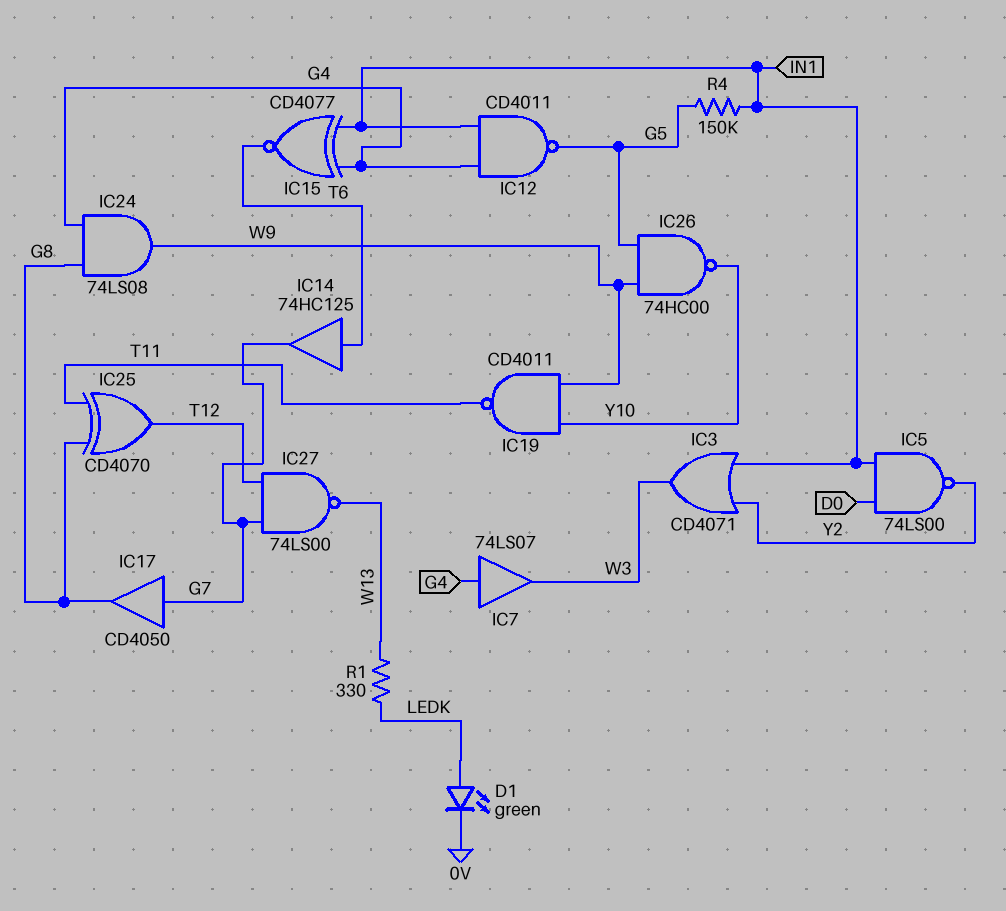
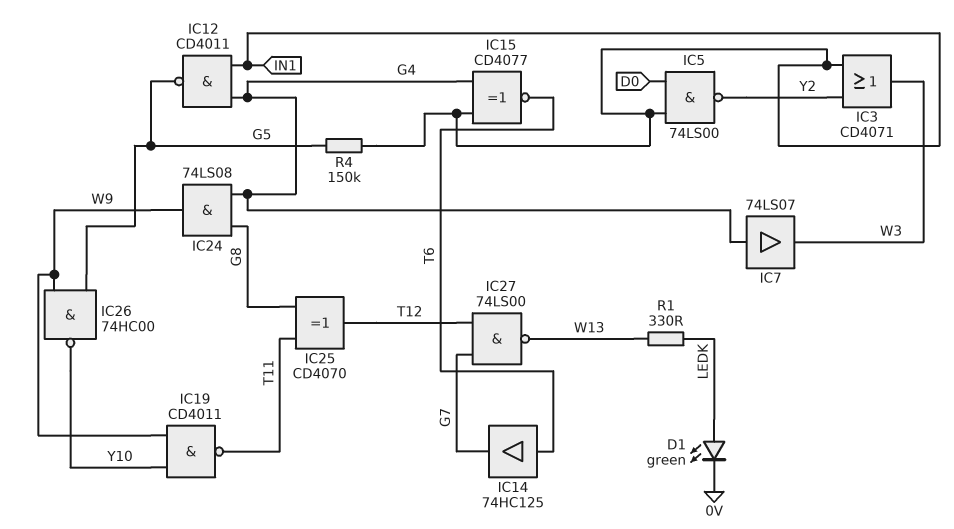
IC17: buffer CD4050 (in G7, out G8) -> none

